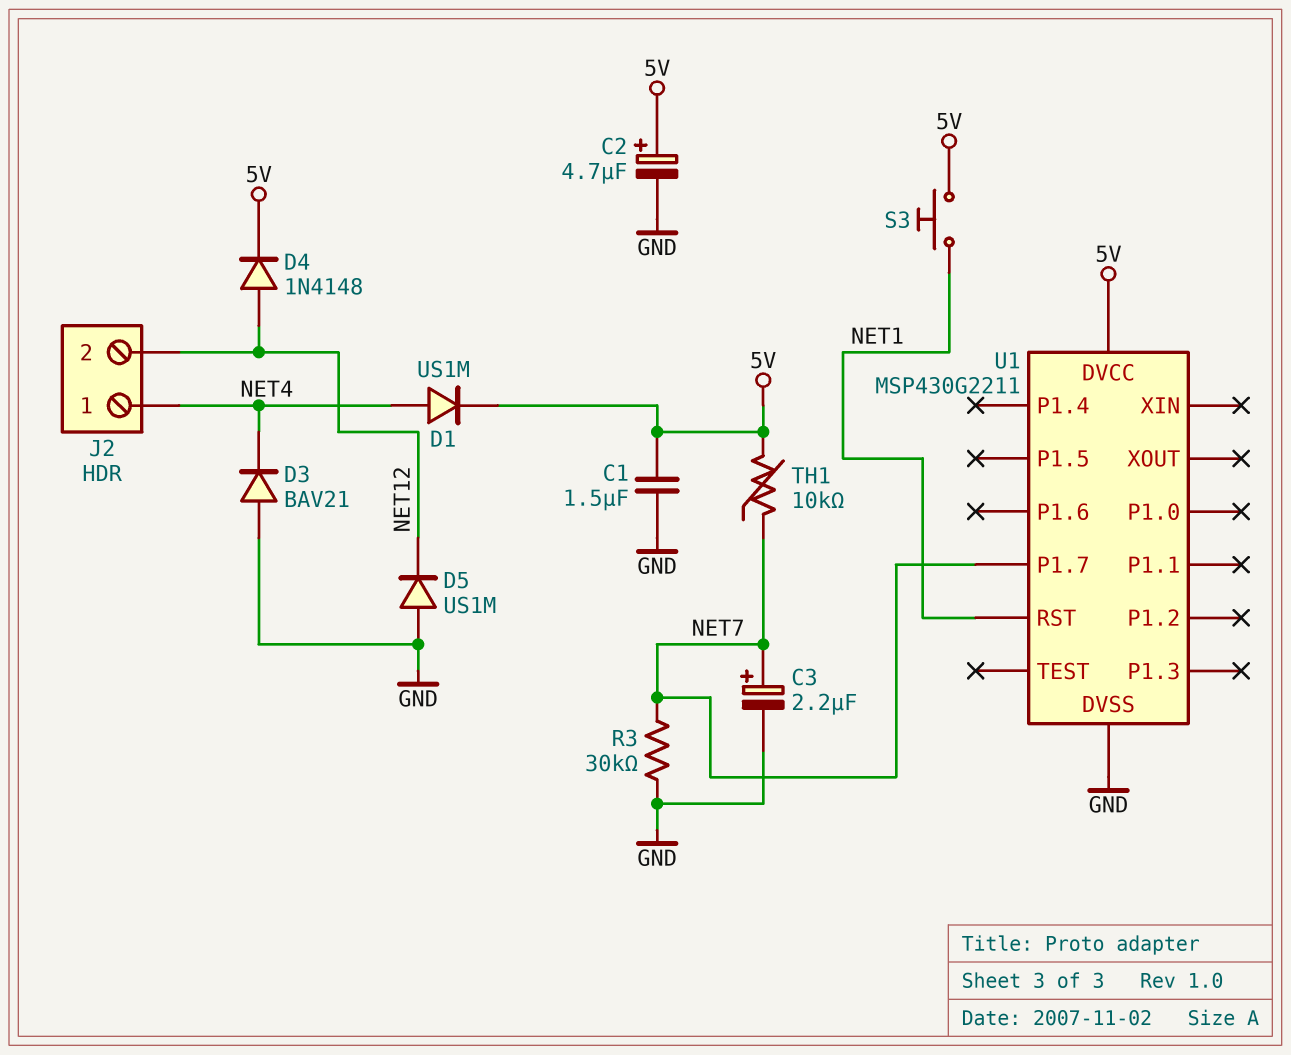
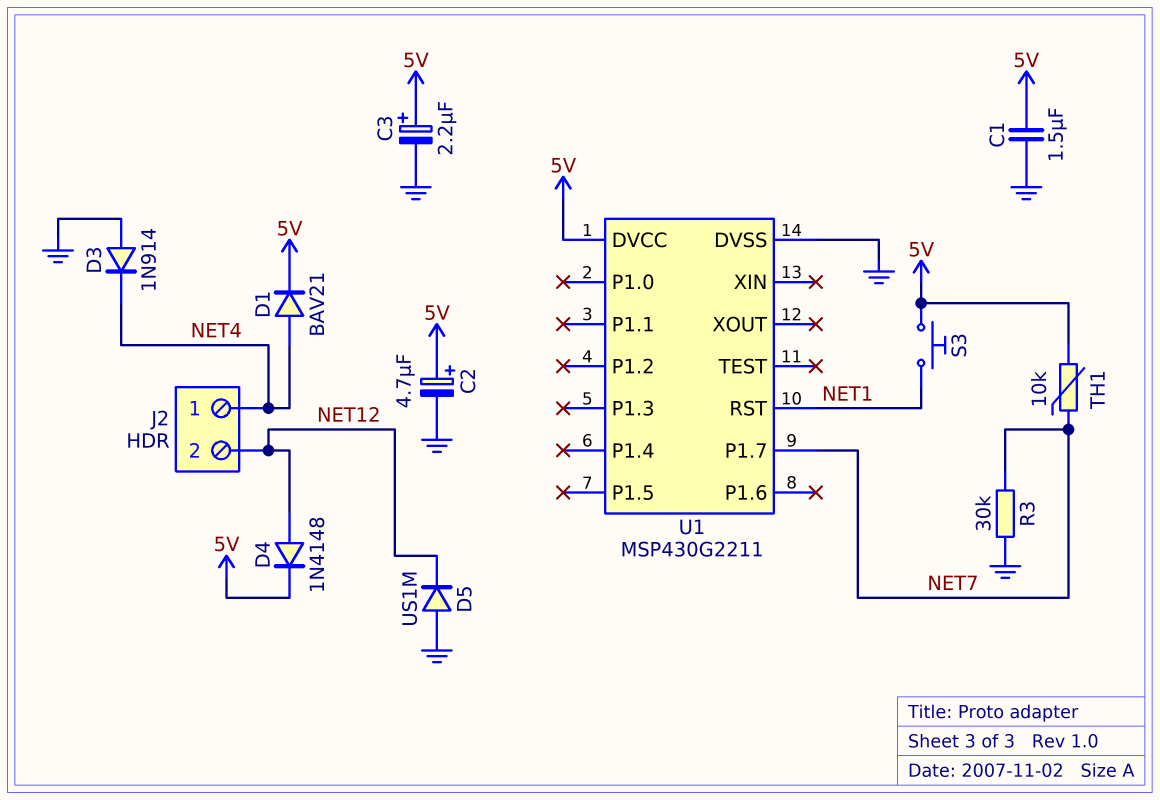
C3: 2.2uF (plus NET7, minus GND) -> 2.2uF (plus 5V, minus GND)
D1: diode US1M (A NET4, K 5V) -> diode BAV21 (A NET4, K 5V)
D3: diode BAV21 (A GND, K NET4) -> diode 1N914 (A GND, K NET4)

